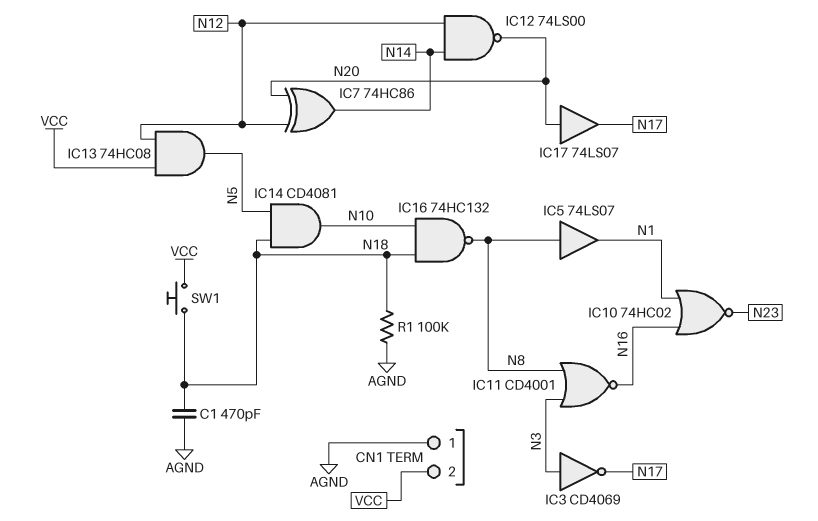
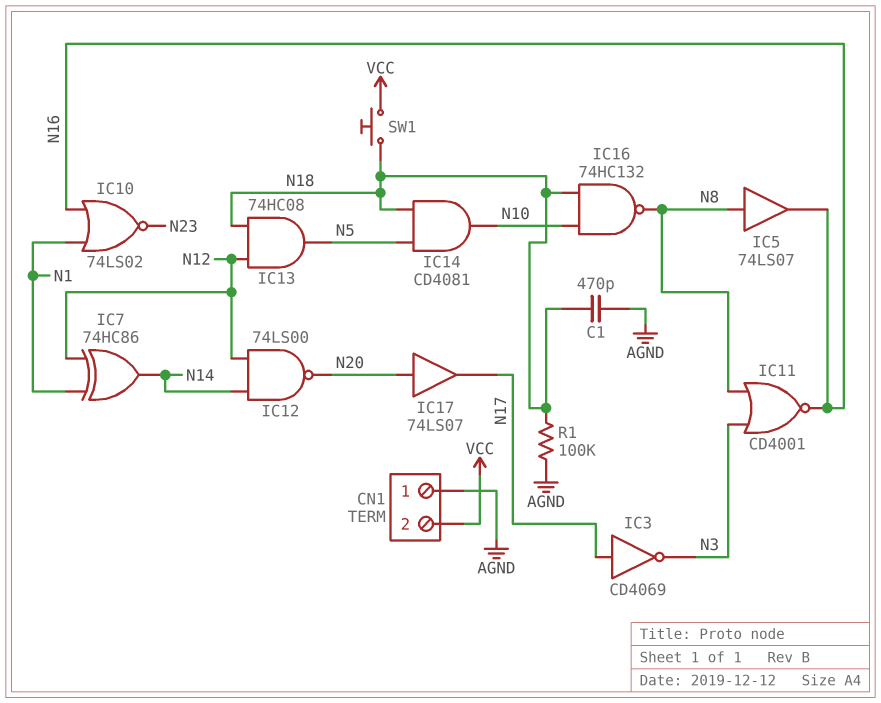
IC3: NOT CD4069 (in N3, out N17) -> NOT CD4069 (in N17, out N3)
IC5: buffer 74LS07 (in N8, out N1) -> buffer 74LS07 (in N8, out N16)
IC7: XOR 74HC86 (in N12, in N20, out N14) -> XOR 74HC86 (in N1, in N12, out N14)
IC10: NOR 74HC02 (in N1, in N16, out N23) -> NOR 74LS02 (in N1, in N16, out N23)
IC13: AND 74HC08 (in N12, in VCC, out N5) -> AND 74HC08 (in N12, in N18, out N5)

